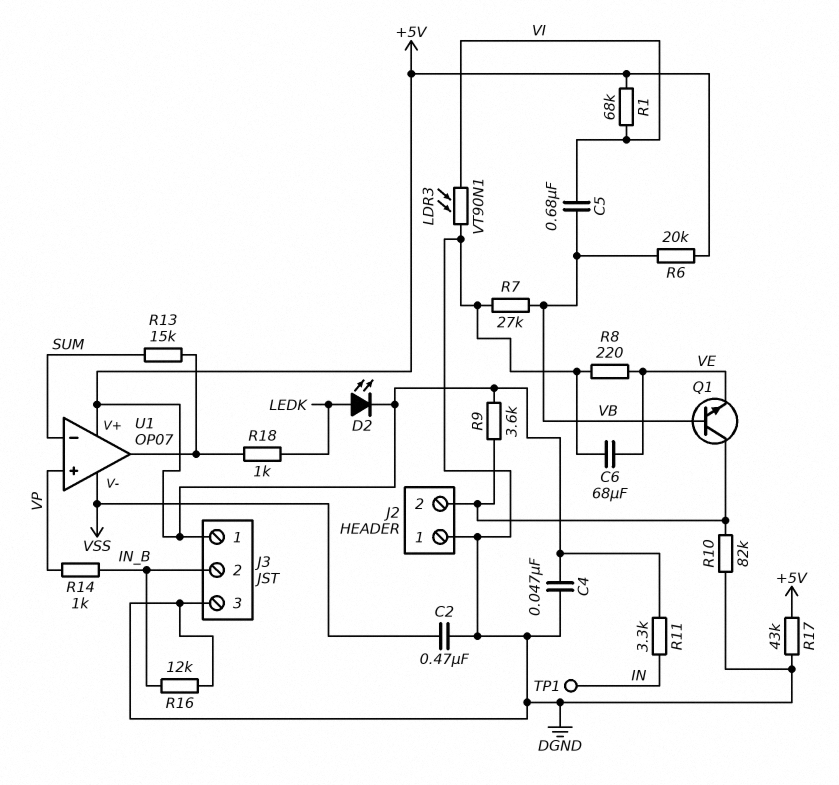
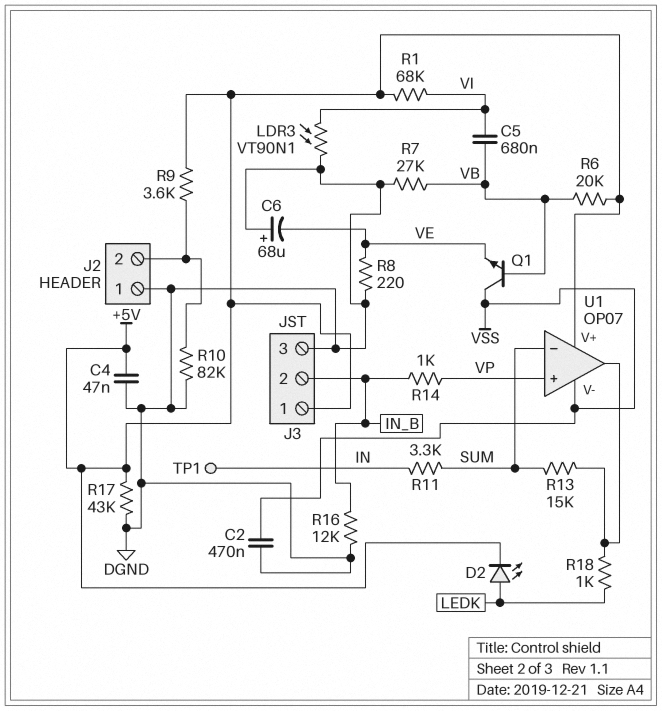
C6: 68uF (DGND, VE) -> 68uF (plus DGND, minus VE)
Q1: NPN (B VB, C J2/2, E VE) -> NPN (B VB, C VSS, E VE)
R11: 3.3k (+5V, IN) -> 3.3k (IN, SUM)

